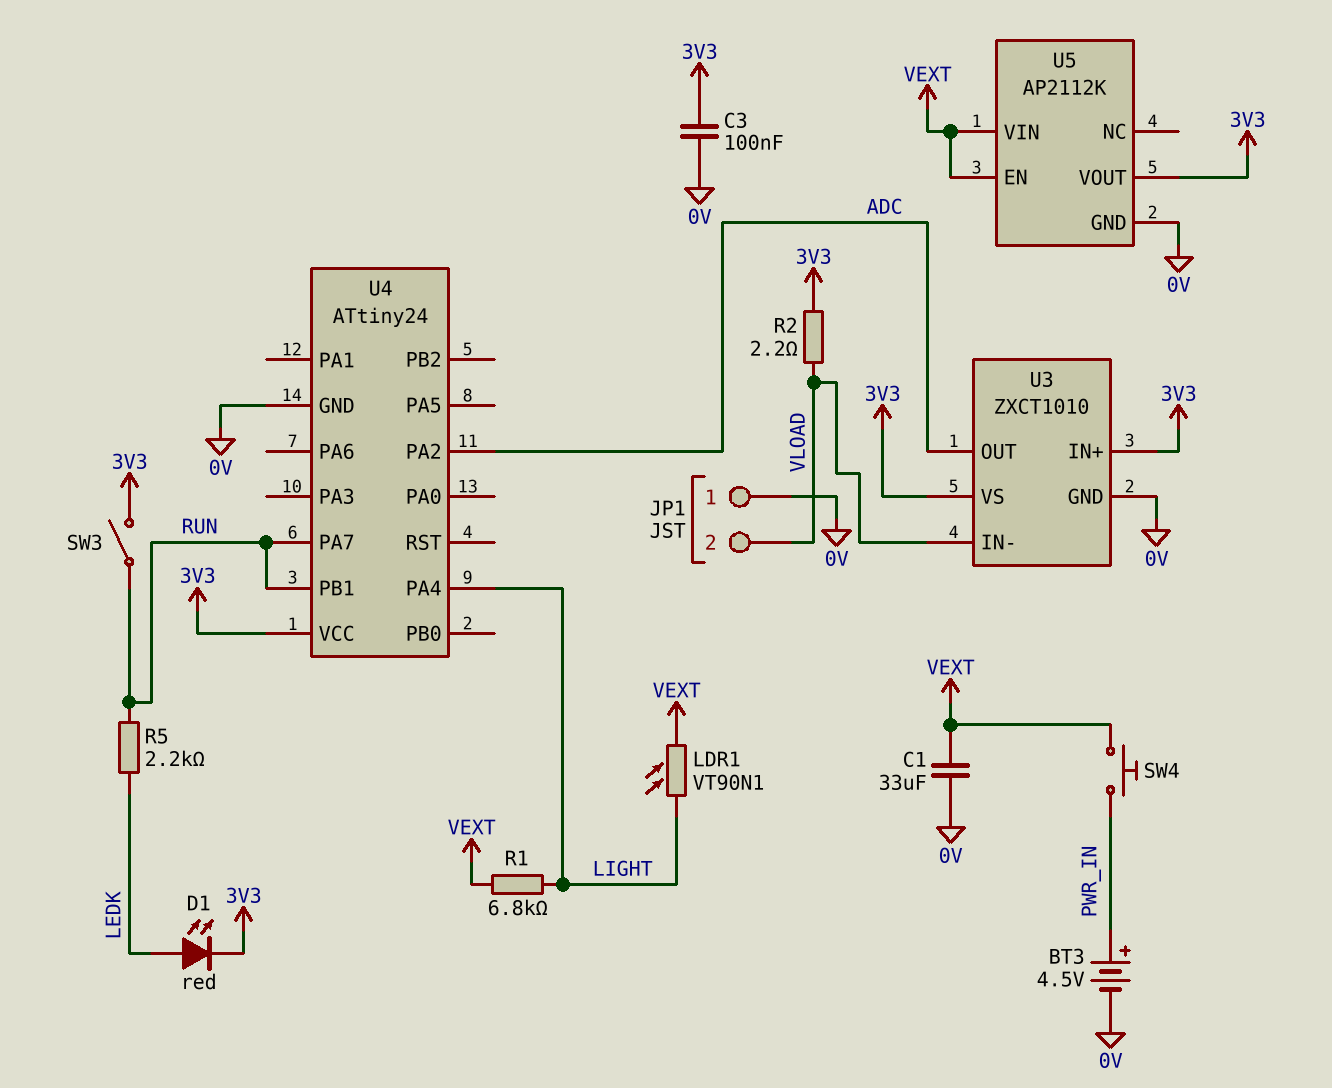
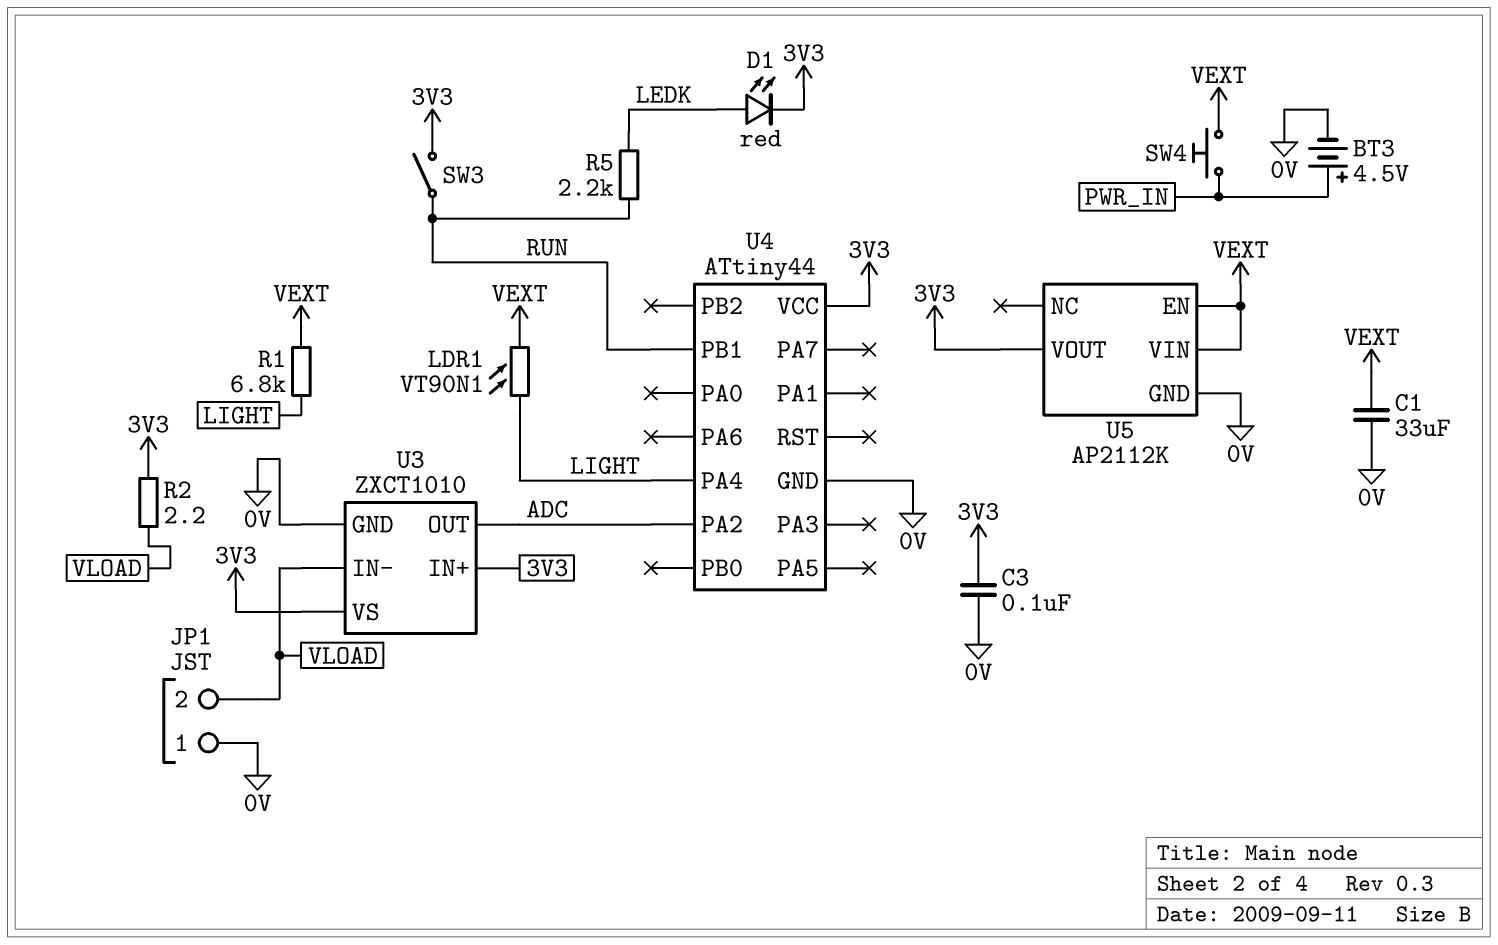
U4: ATtiny24 -> ATtiny44
U4 pin PA7: RUN -> none

